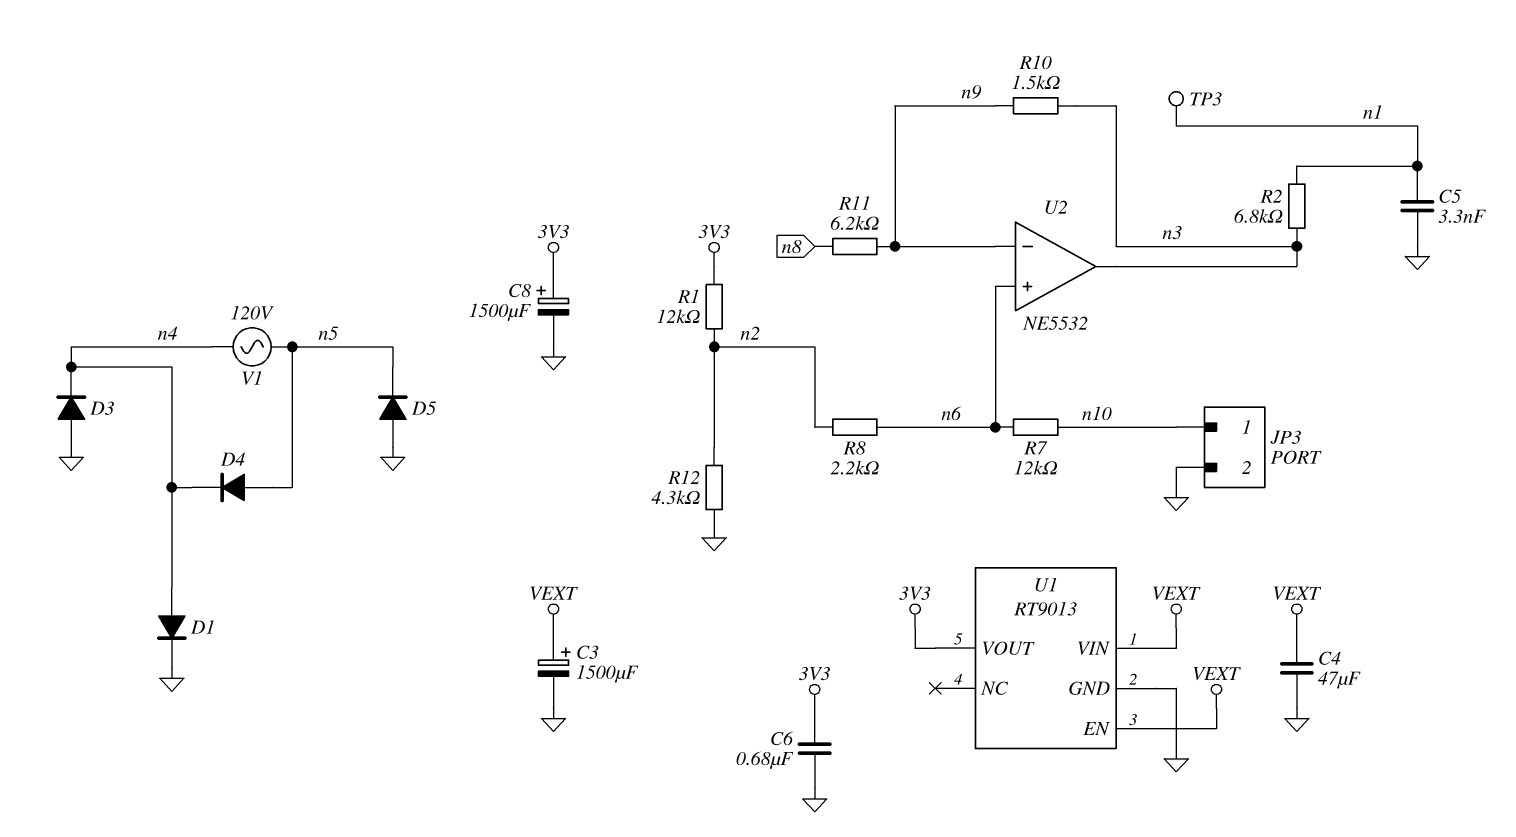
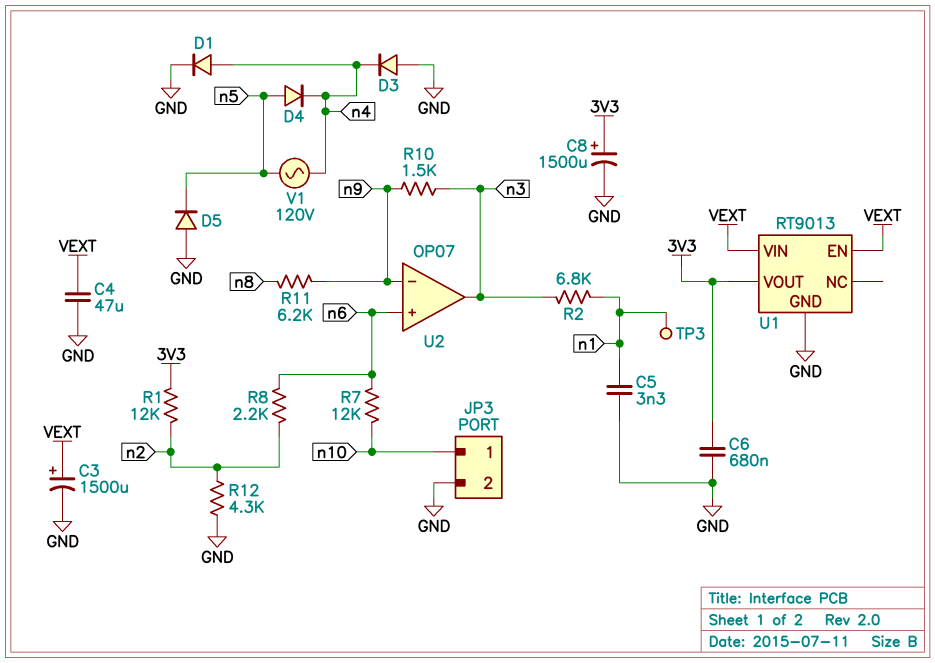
U2: NE5532 -> OP07

